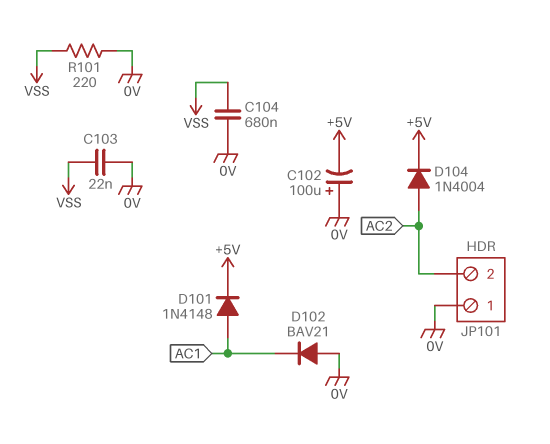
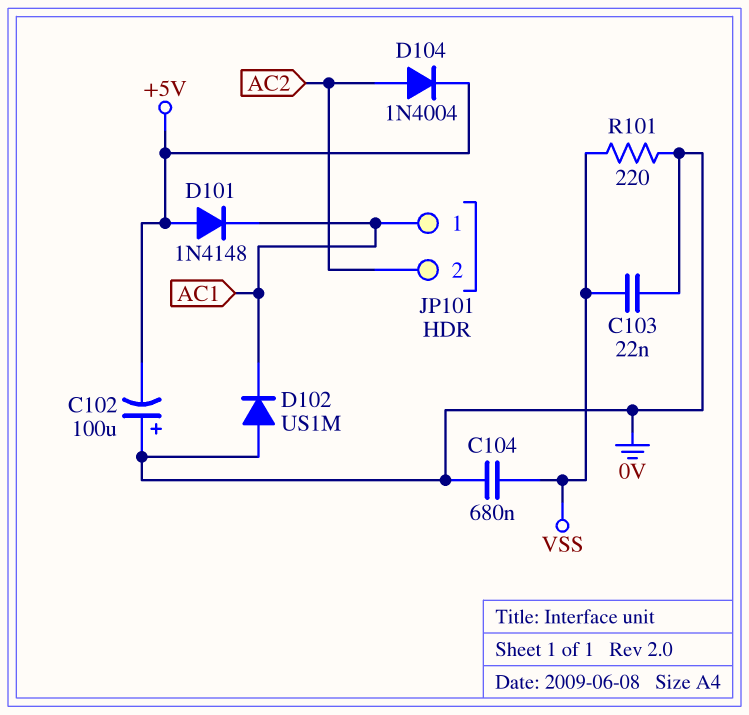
D101: diode 1N4148 (A AC1, K +5V) -> diode 1N4148 (A +5V, K AC1)
D102: diode BAV21 (A 0V, K AC1) -> diode US1M (A 0V, K AC1)
JP101 pin 1: 0V -> AC1

